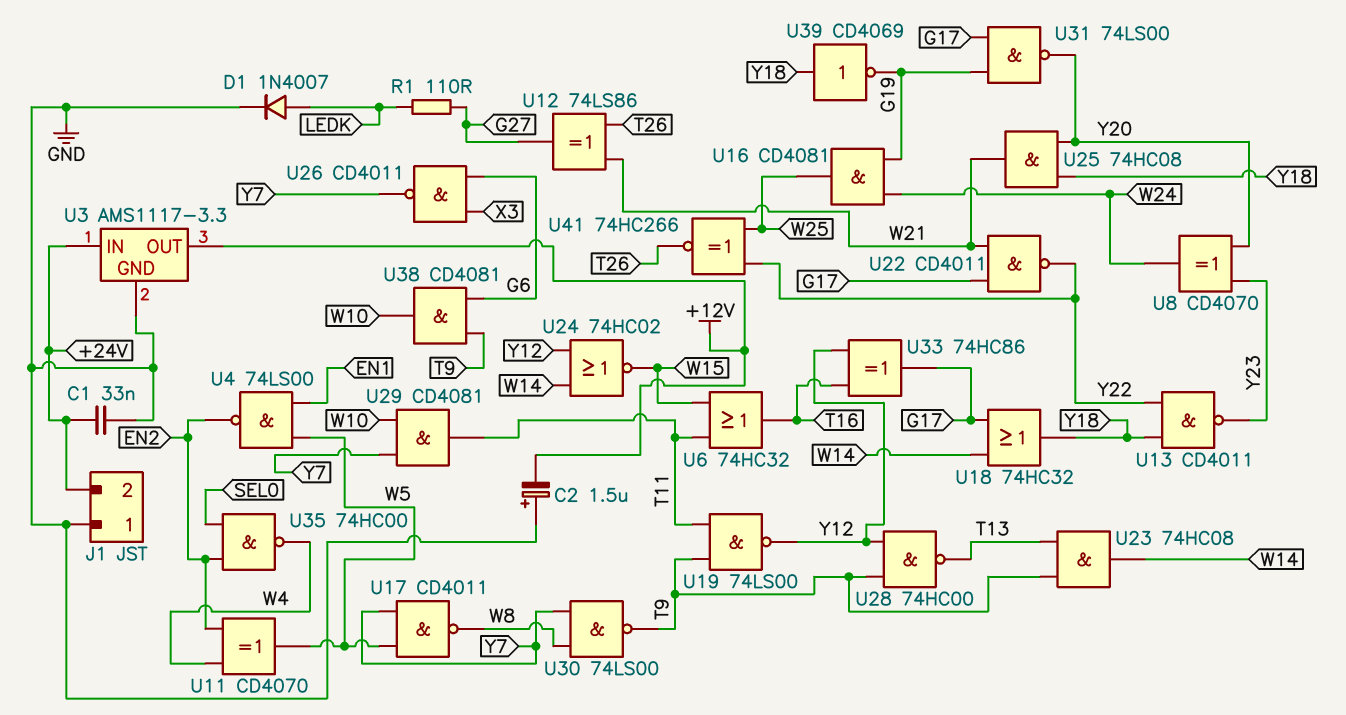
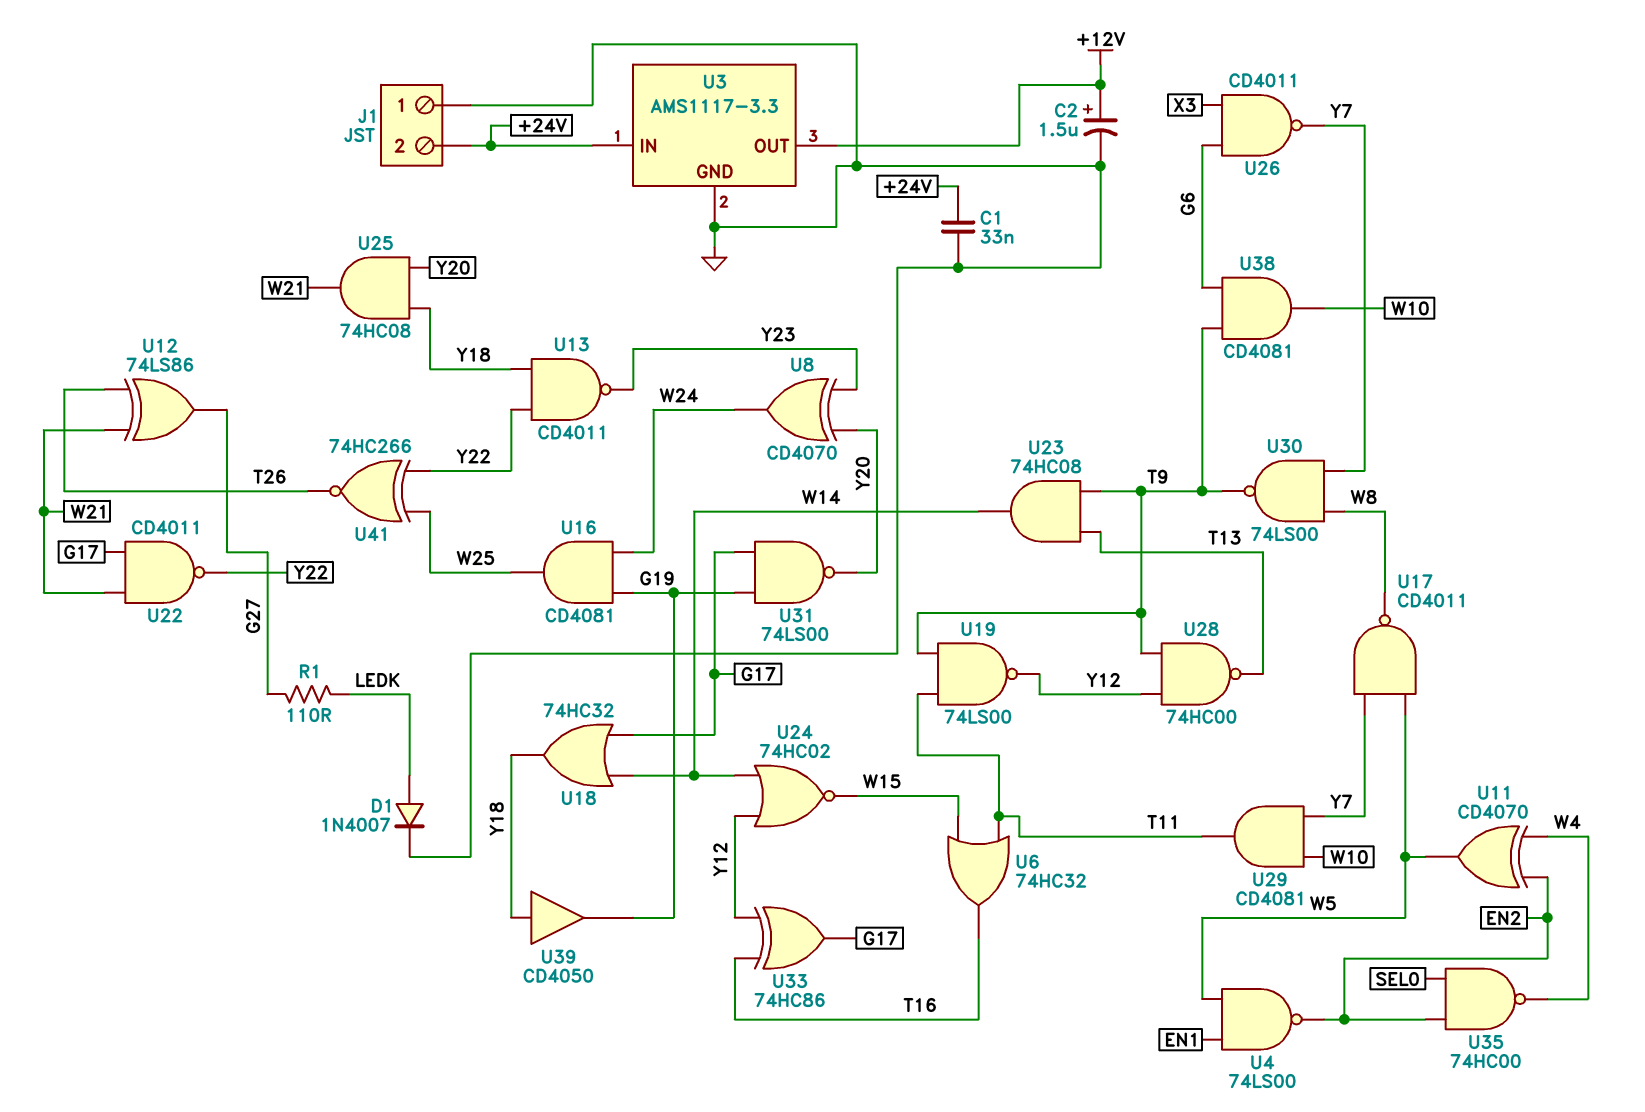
C2: 1.5uF (plus GND, minus +12V) -> 1.5uF (plus +12V, minus GND)
U39: NOT CD4069 (in Y18, out G19) -> buffer CD4050 (in Y18, out G19)

